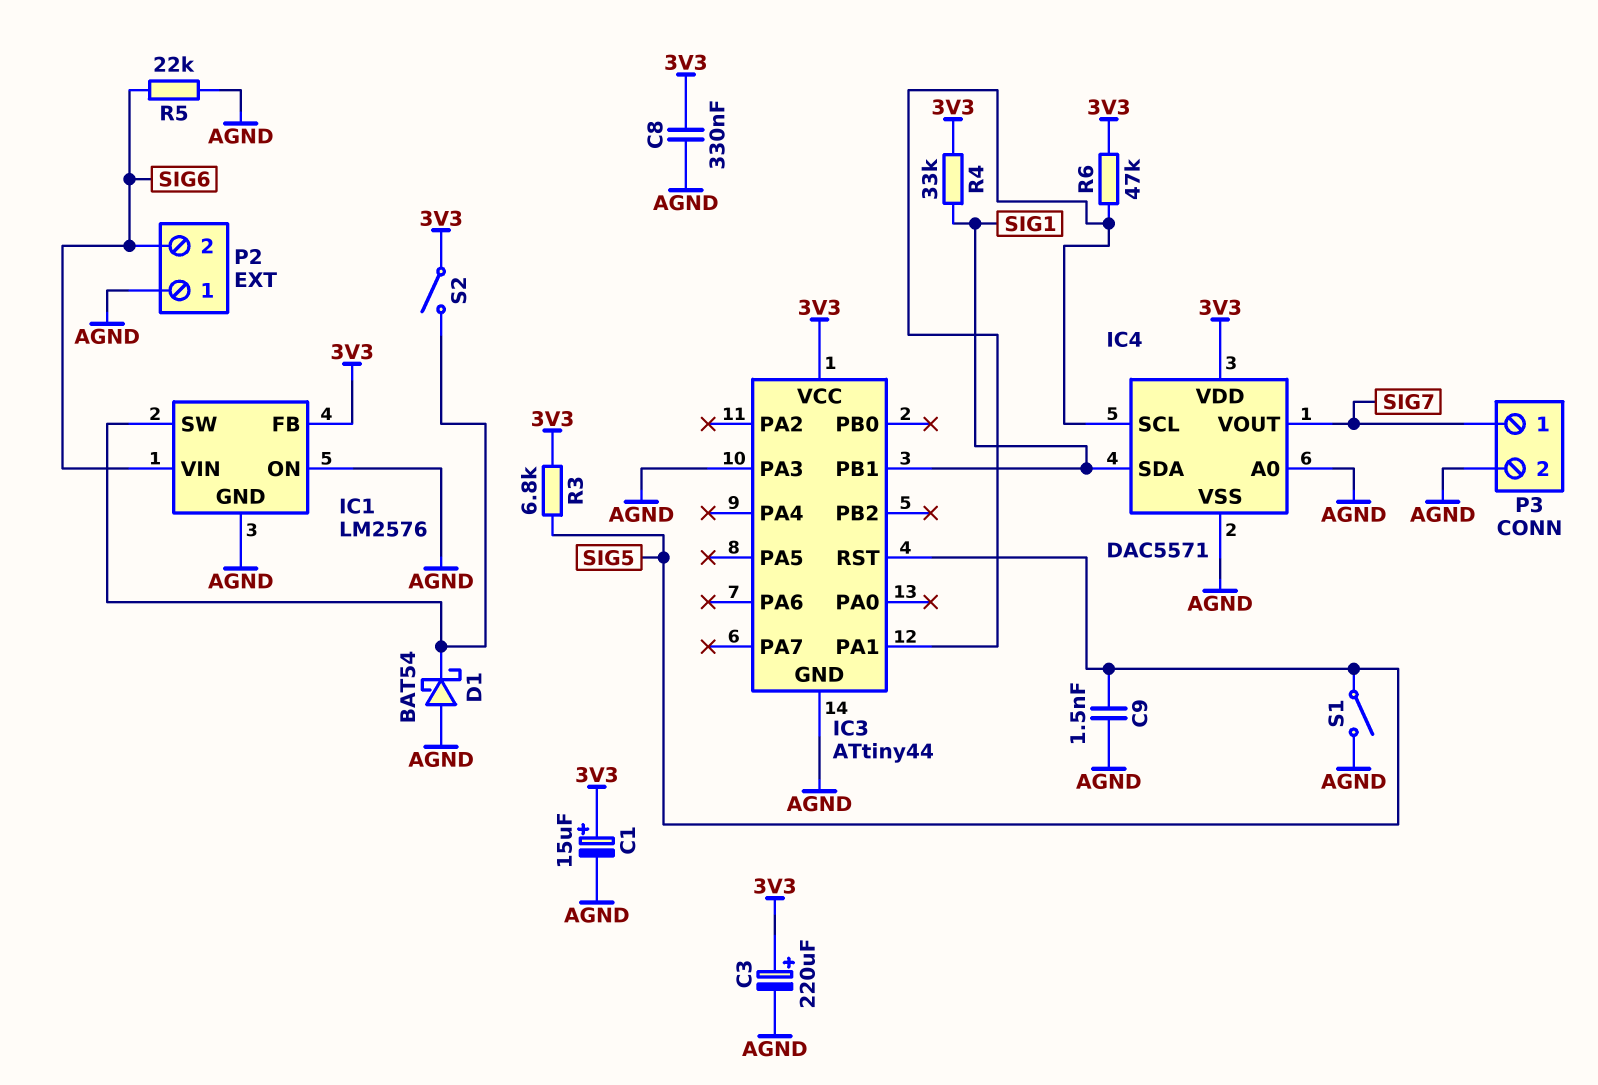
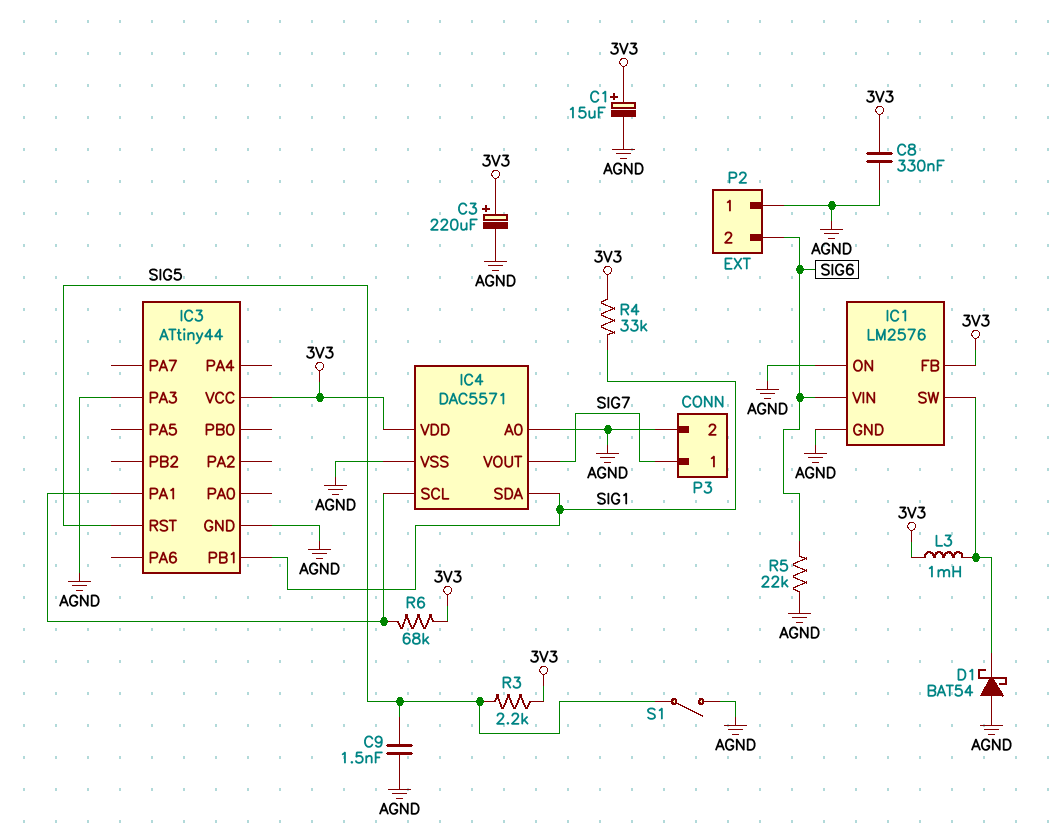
L3: none -> 1mH (3V3, IC1/SW)
R3: 6.8k (3V3, SIG5) -> 2.2k (3V3, SIG5)
R6: 47k (3V3, IC3/PA1) -> 68k (3V3, IC3/PA1)
S2: switch (3V3, IC1/SW) -> none

